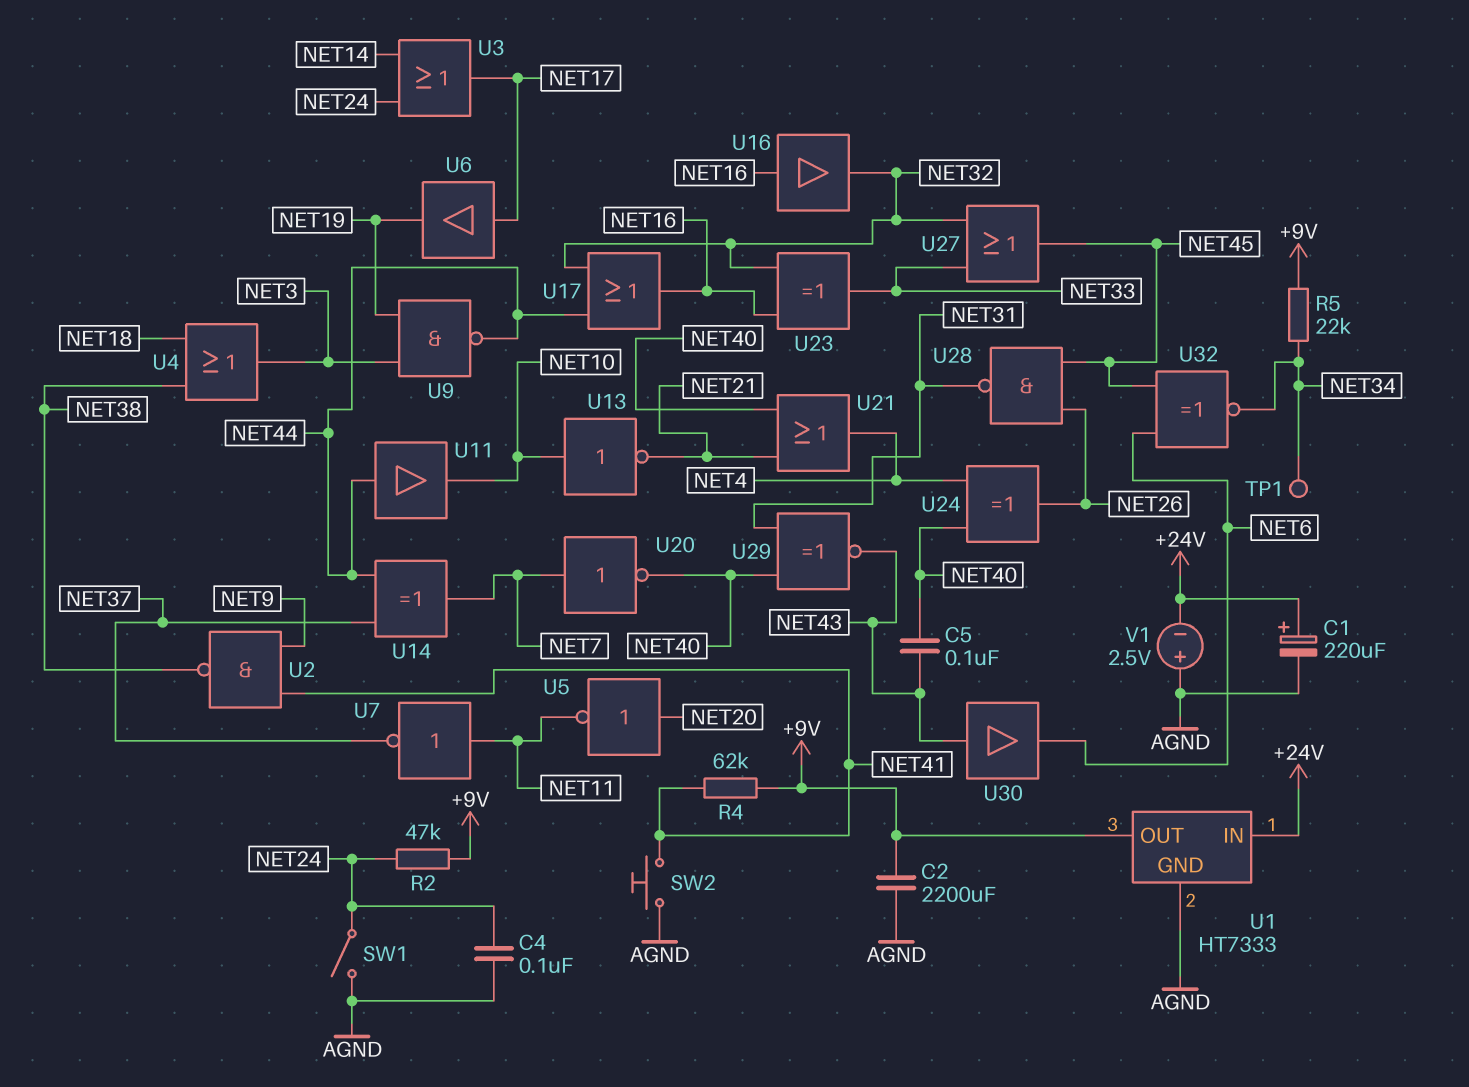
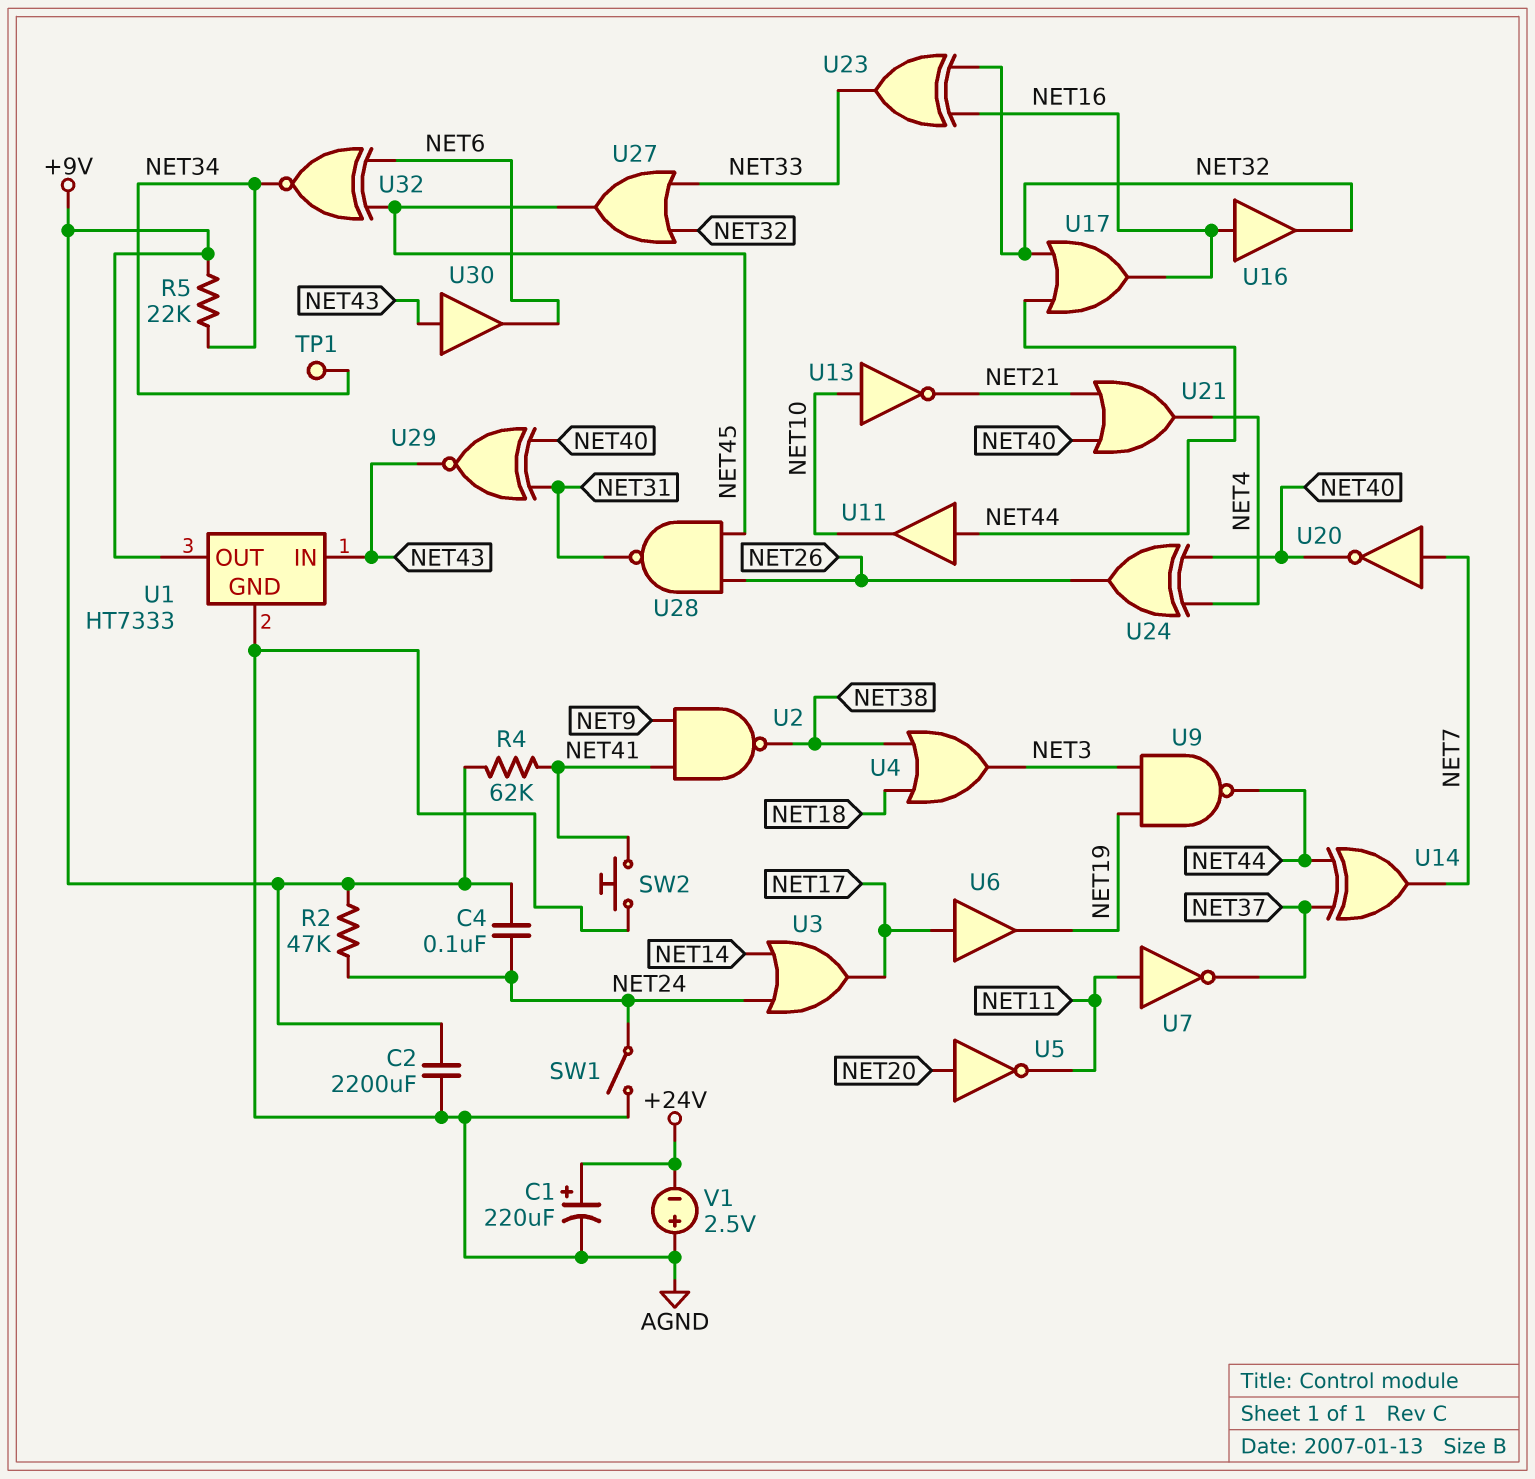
C4: 100nF (AGND, NET24) -> 100nF (+9V, NET24)
C5: 100nF (NET40, NET43) -> none
U1 pin IN: +24V -> NET43

